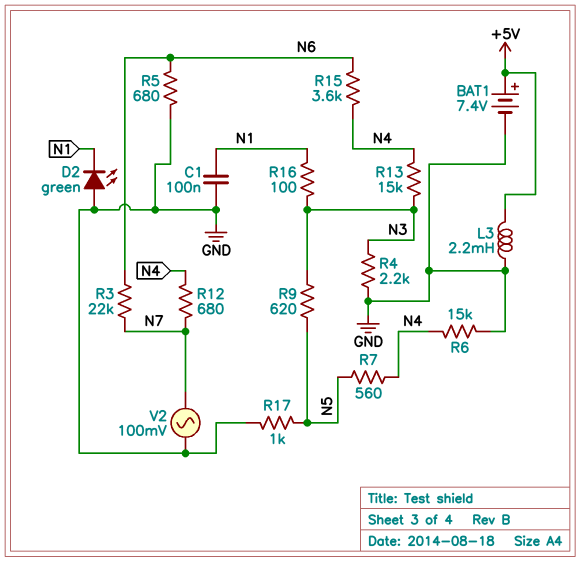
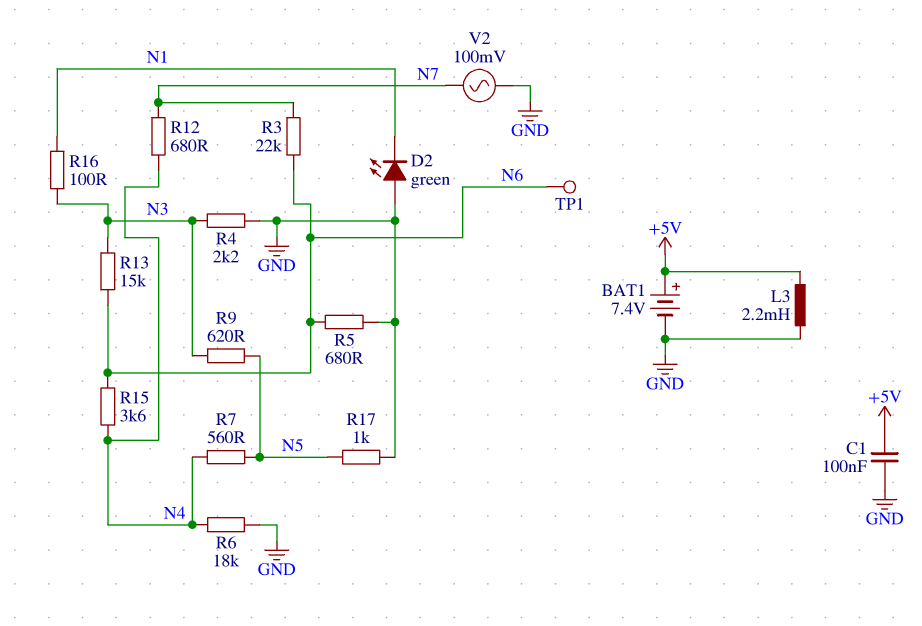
C1: 100nF (GND, N1) -> 100nF (+5V, GND)
R6: 15k (GND, N4) -> 18k (GND, N4)
R13: 15k (N3, N4) -> 15k (N3, N6)
TP1: none -> test point (N6)

